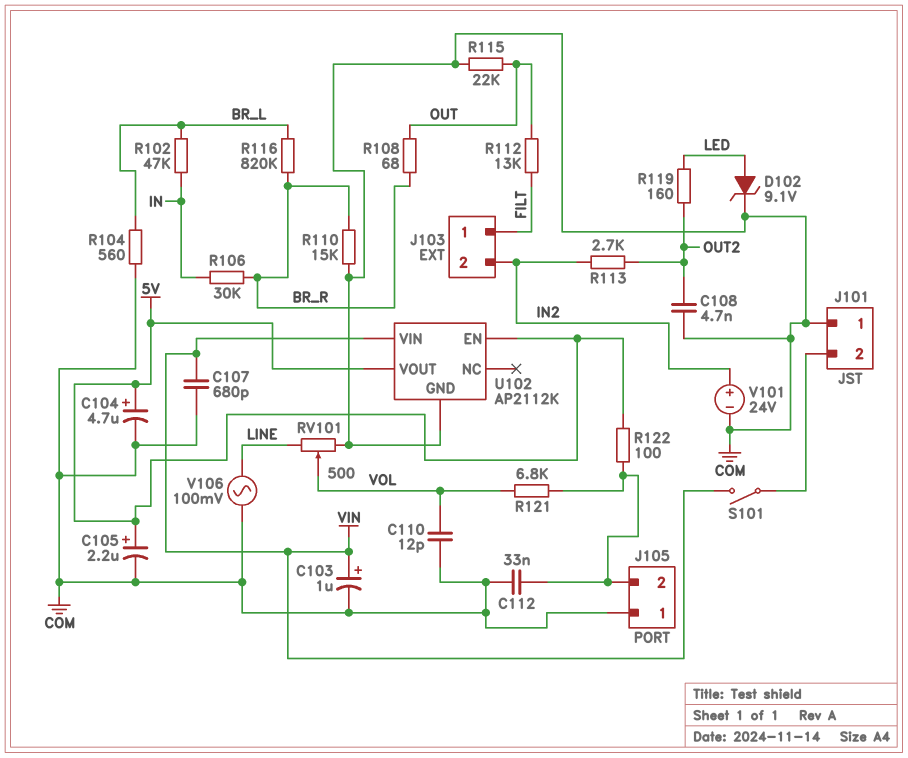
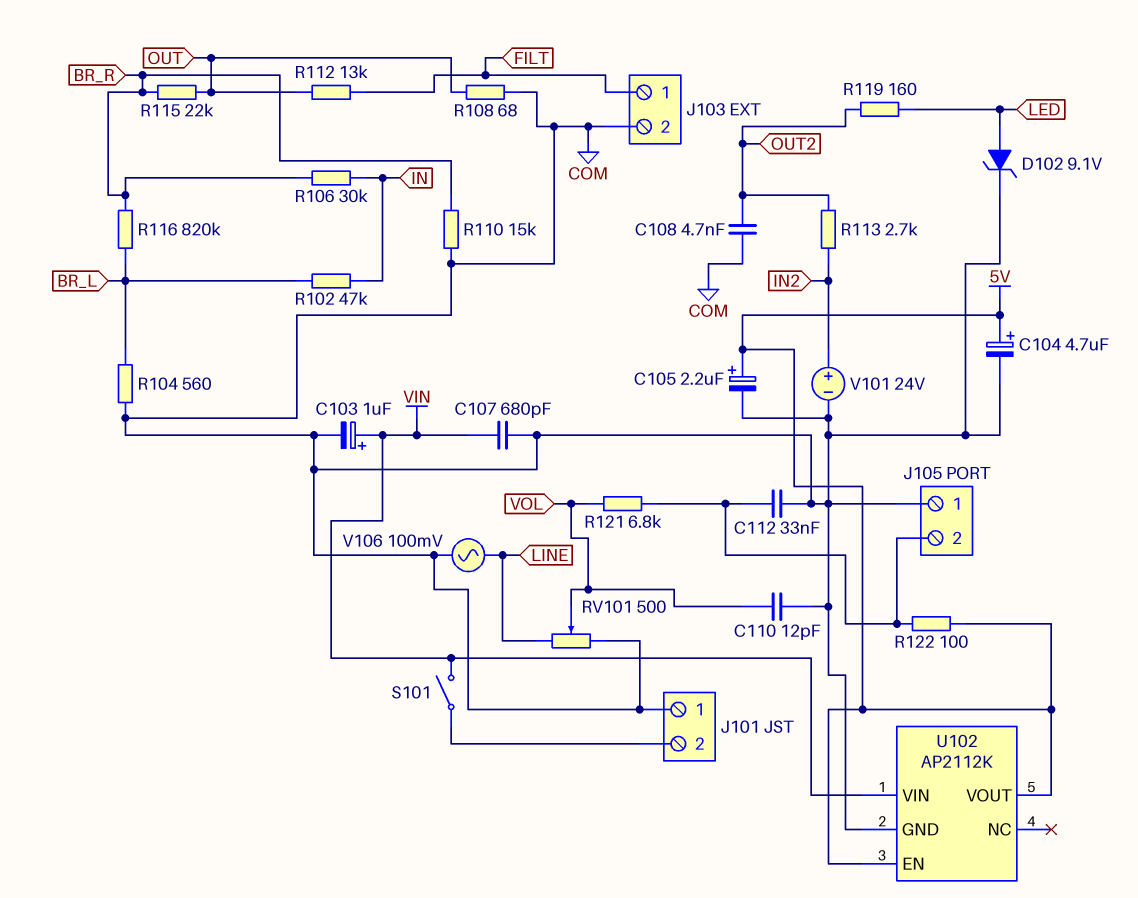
J103 pin 2: IN2 -> COM
R108: 68 (BR_R, OUT) -> 68 (COM, OUT)
R115: 22k (COM, OUT) -> 22k (BR_R, OUT)

